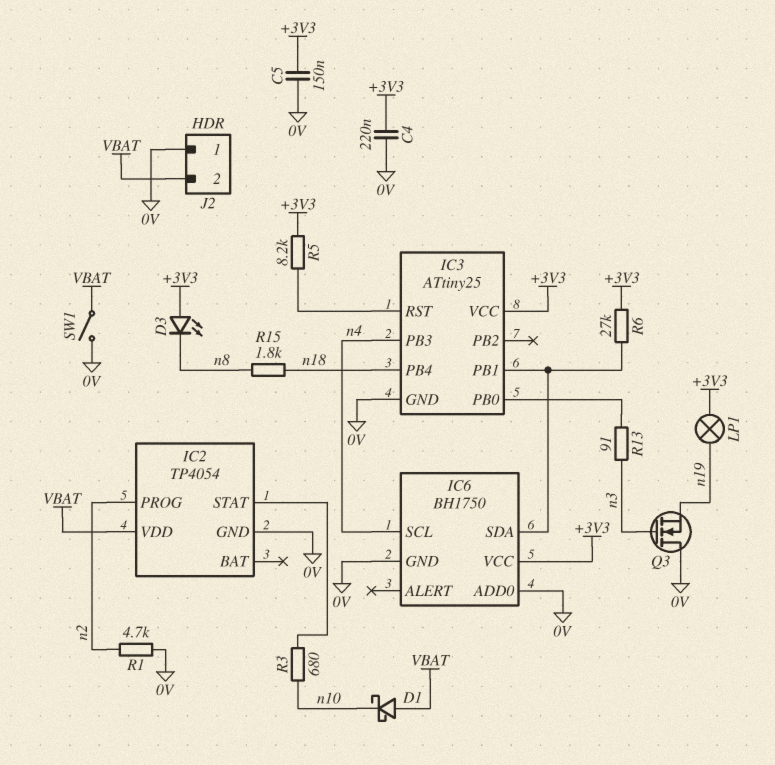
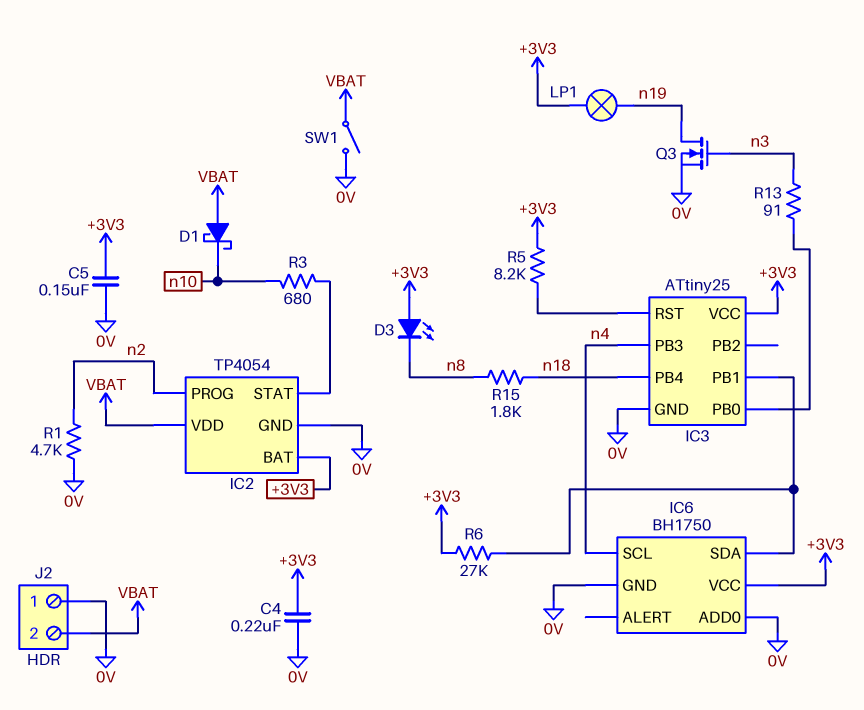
IC2 pin BAT: none -> +3V3
Q3: NMOS (G n3, D 0V, S n19) -> NMOS (G n3, D n19, S 0V)

